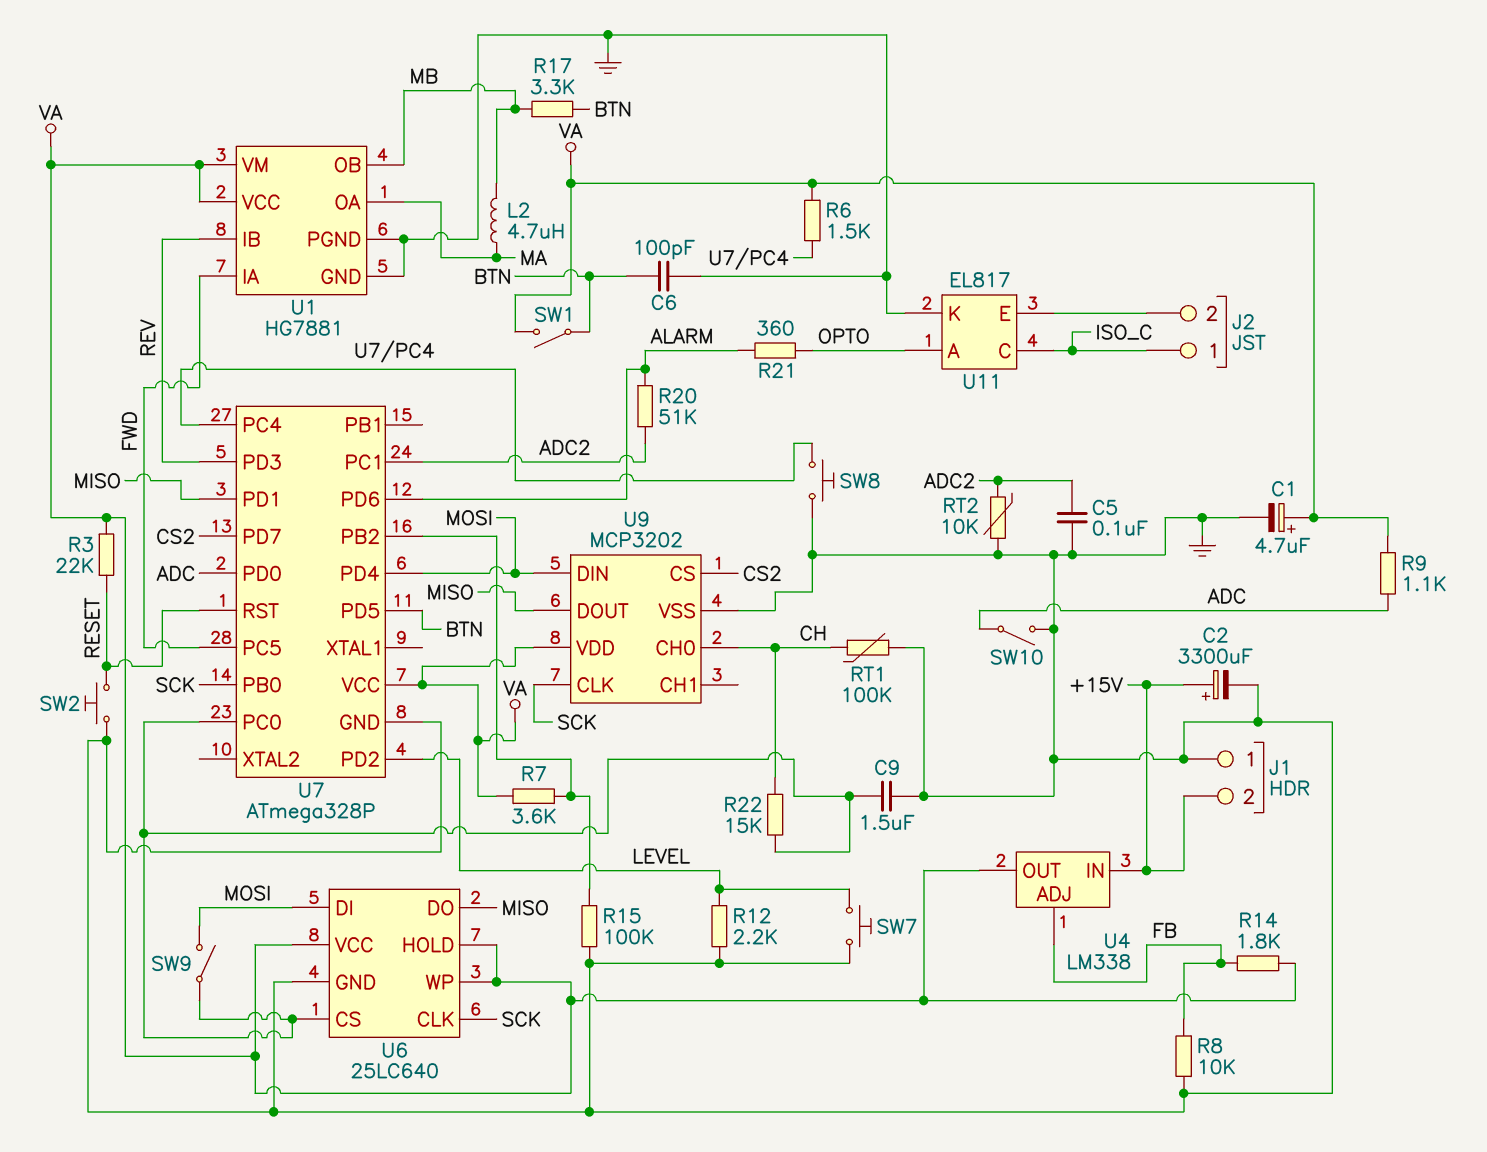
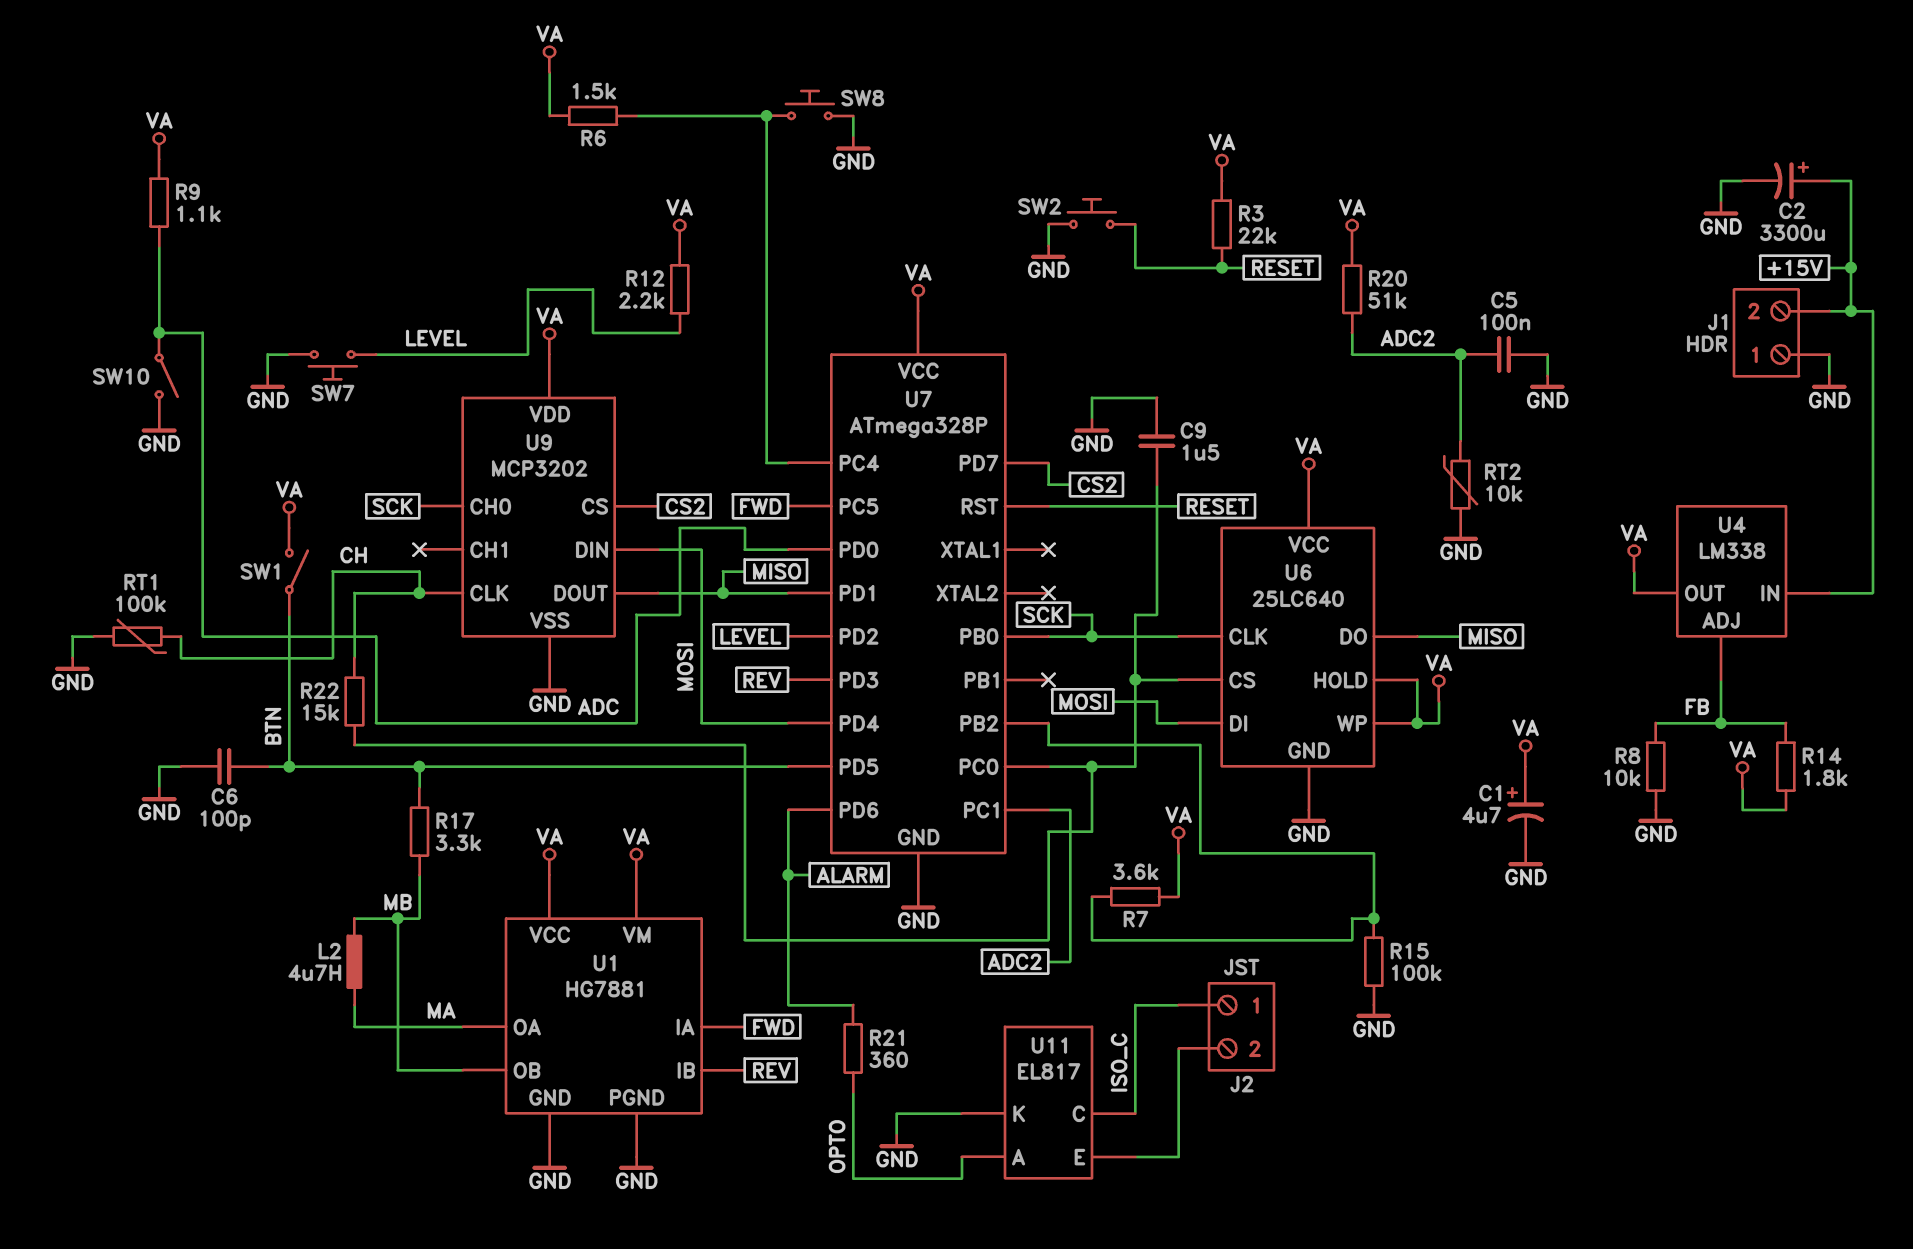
R12: 2.2k (GND, LEVEL) -> 2.2k (LEVEL, VA)
R20: 51k (ADC2, ALARM) -> 51k (ADC2, VA)
SW9: switch (MOSI, U6/CS) -> none
U9 pin CH0: CH -> SCK
U9 pin CLK: SCK -> CH

